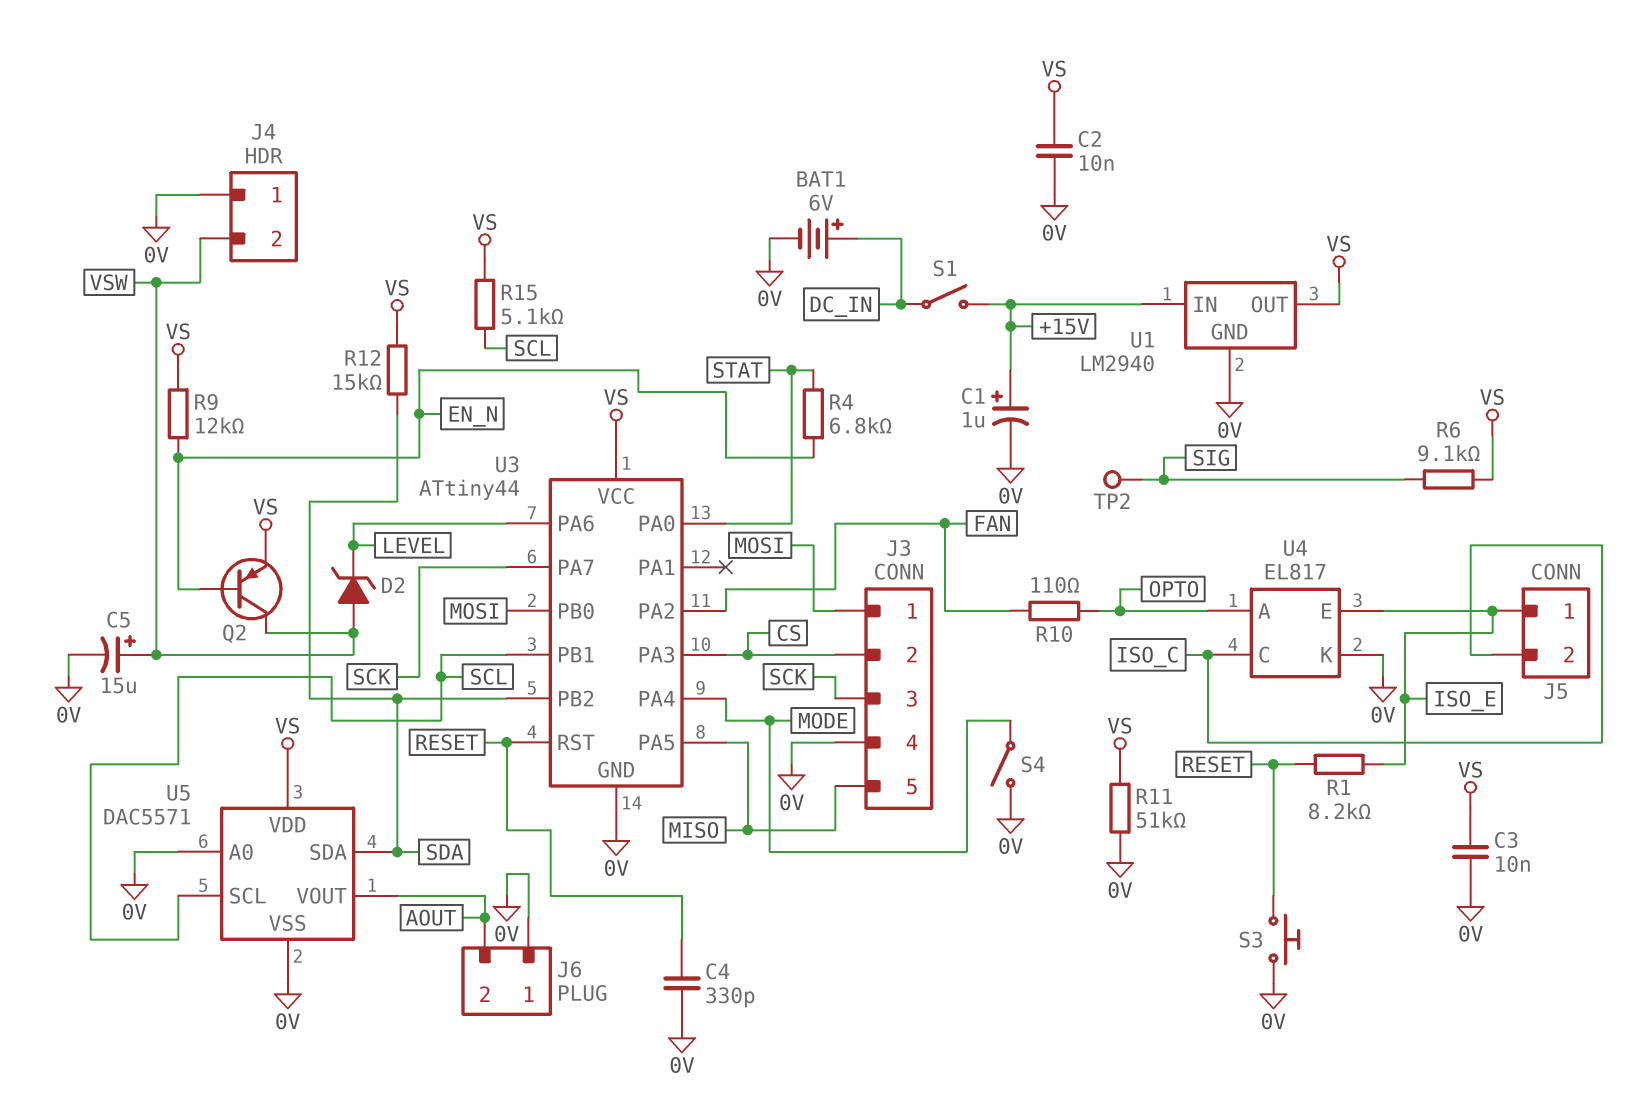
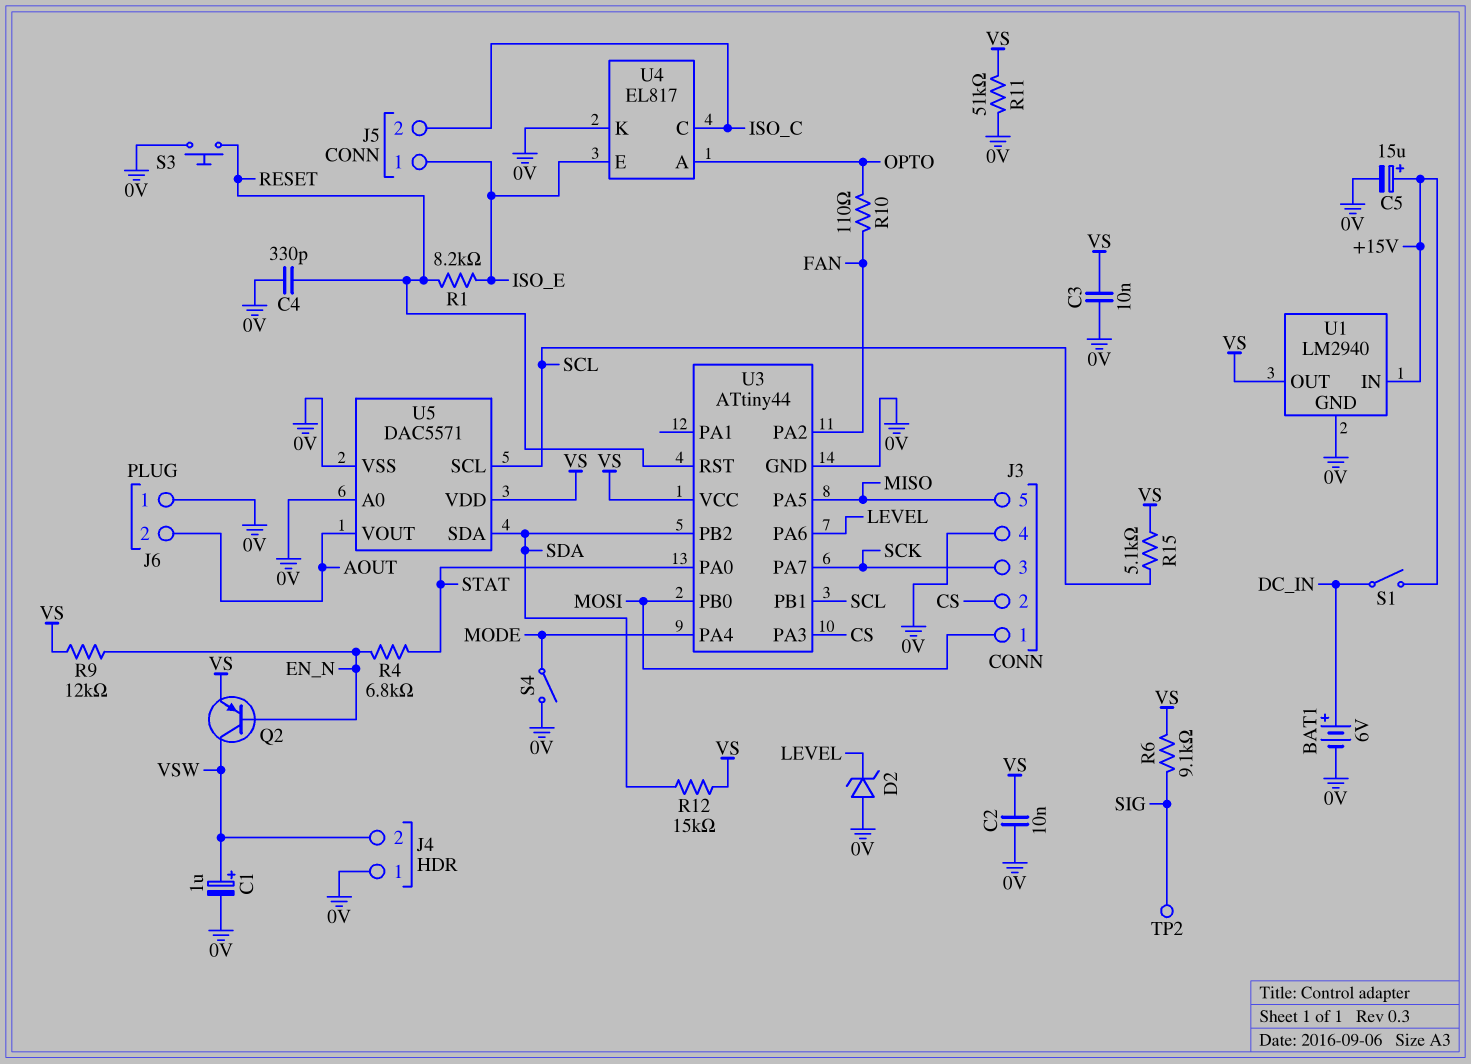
C1: 1uF (plus +15V, minus 0V) -> 1uF (plus VSW, minus 0V)
C5: 15uF (plus VSW, minus 0V) -> 15uF (plus +15V, minus 0V)
D2: zener (A VSW, K LEVEL) -> zener (A 0V, K LEVEL)

